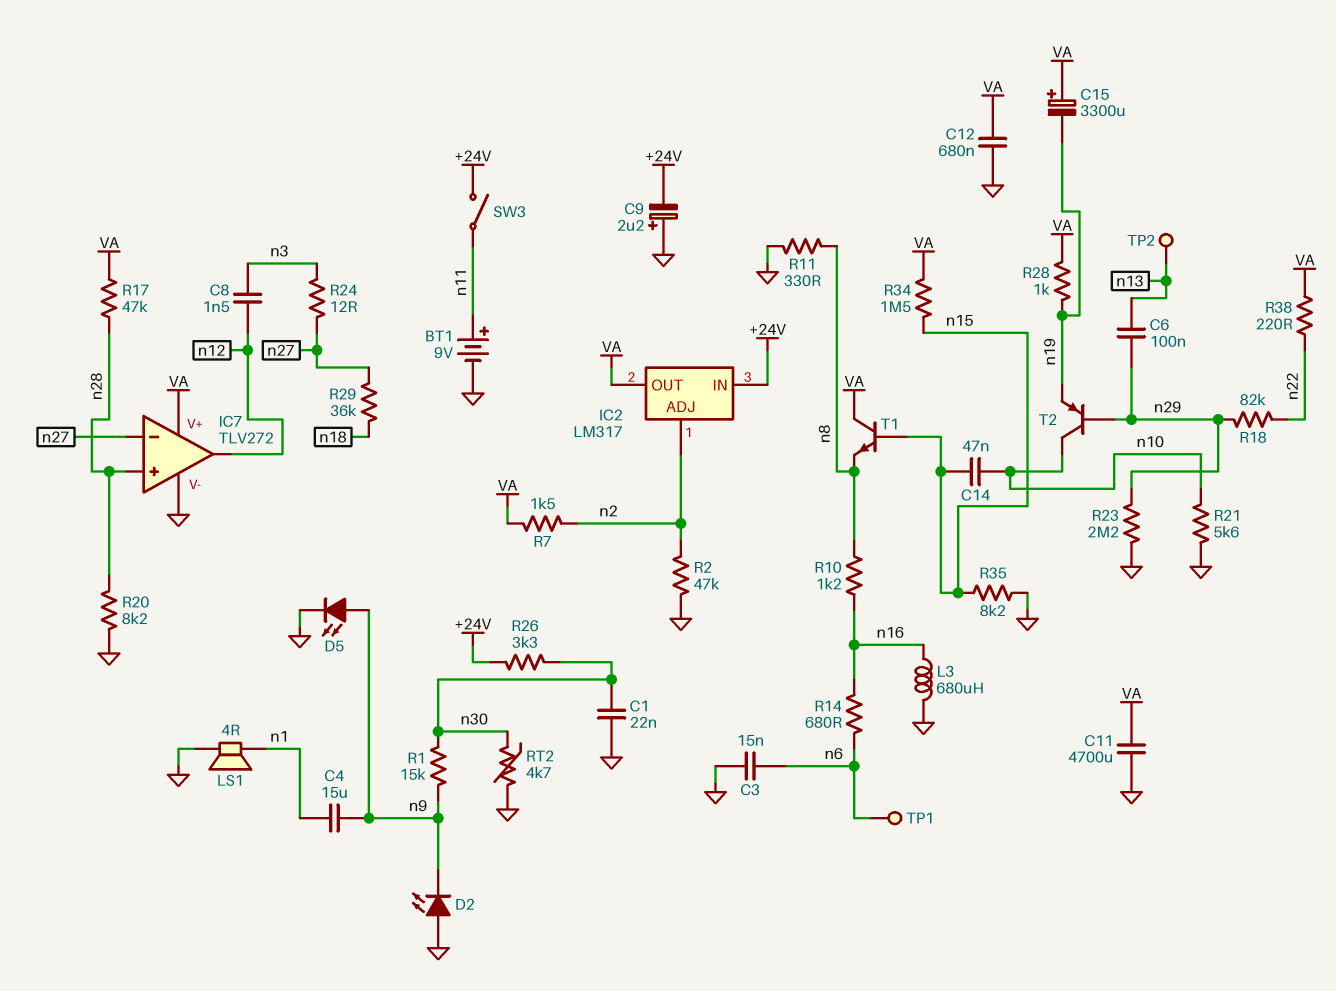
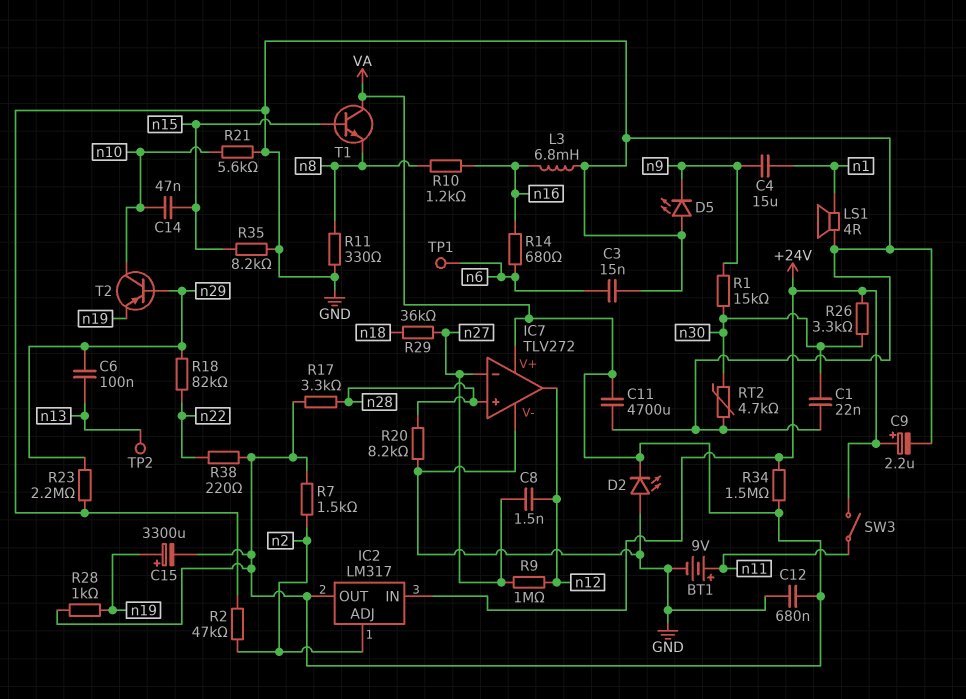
C8: 1.5nF (n3, n12) -> 1.5nF (n12, n27)
C9: 2.2uF (plus GND, minus +24V) -> 2.2uF (plus +24V, minus GND)
C15: 3300uF (plus VA, minus n19) -> 3300uF (plus n19, minus VA)
D2: LED (A GND, K n9) -> LED (A GND, K VA)
D5: LED (A n9, K GND) -> LED (A GND, K n9)
L3: 680uH (GND, n16) -> 6.8mH (GND, n16)
R9: none -> 1M (n12, n27)
R17: 47k (VA, n28) -> 3.3k (VA, n28)
R24: 12 (n3, n27) -> none
R34: 1.5M (VA, n15) -> 1.5M (+24V, VA)

